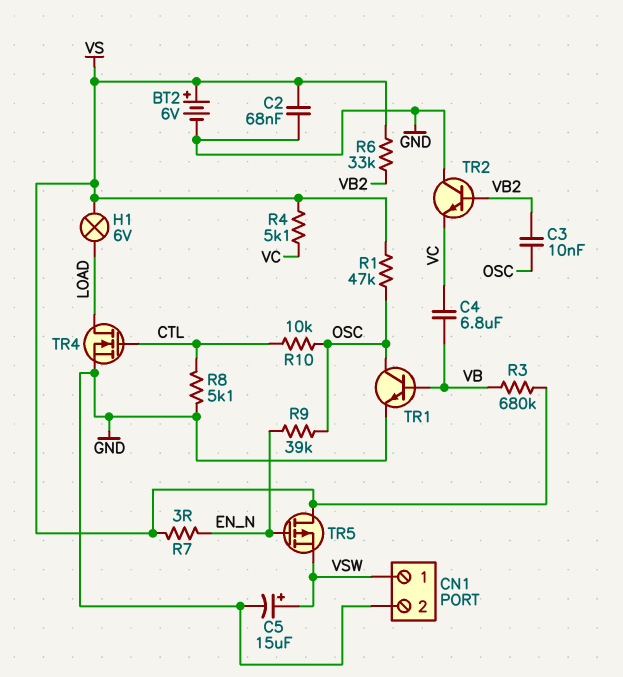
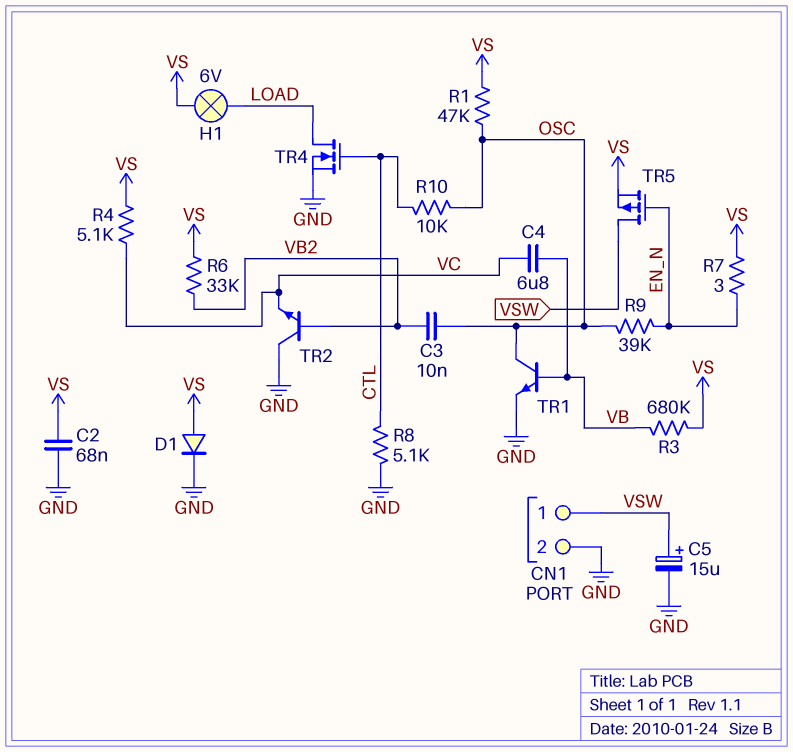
BT2: 6V (plus VS, minus GND) -> none
D1: none -> diode (A VS, K GND)
TR5: PMOS (G EN_N, D VS, S VSW) -> PMOS (G EN_N, D VSW, S VS)

